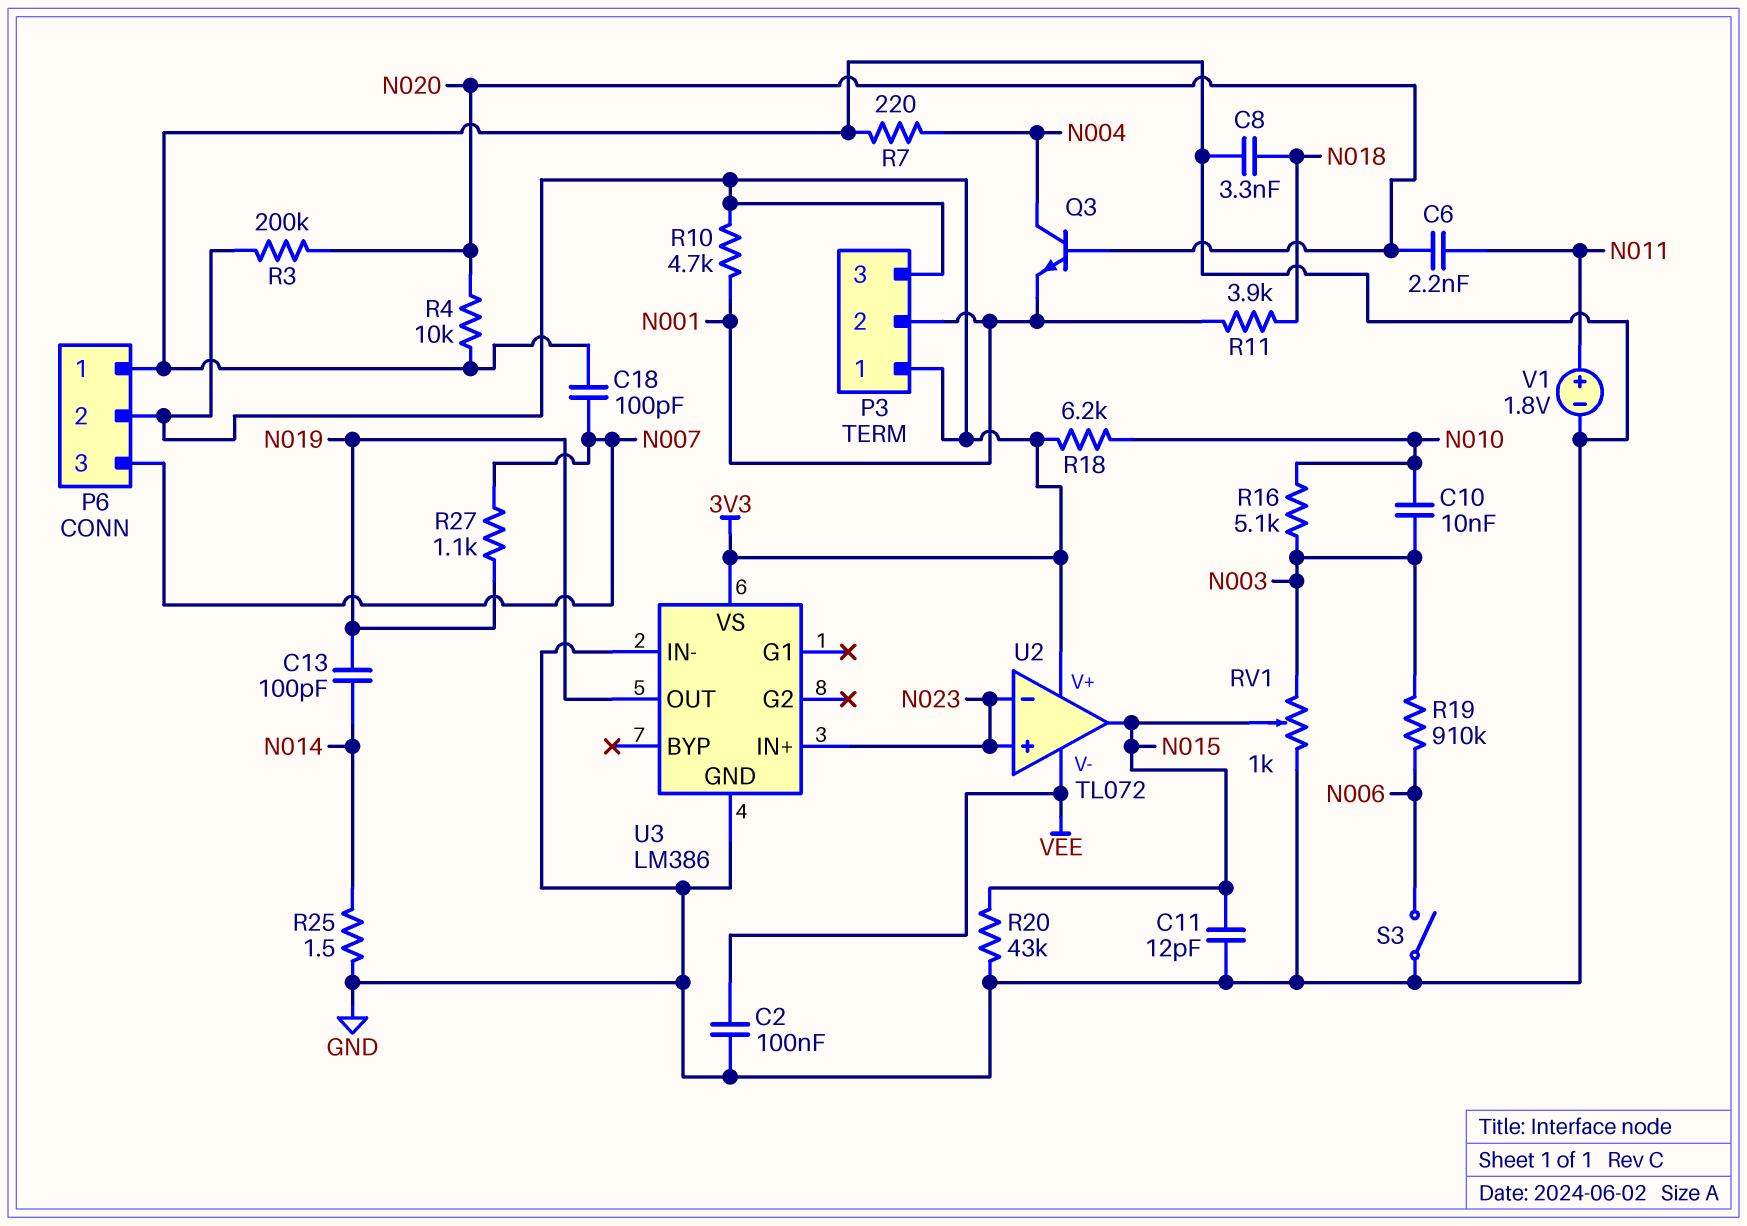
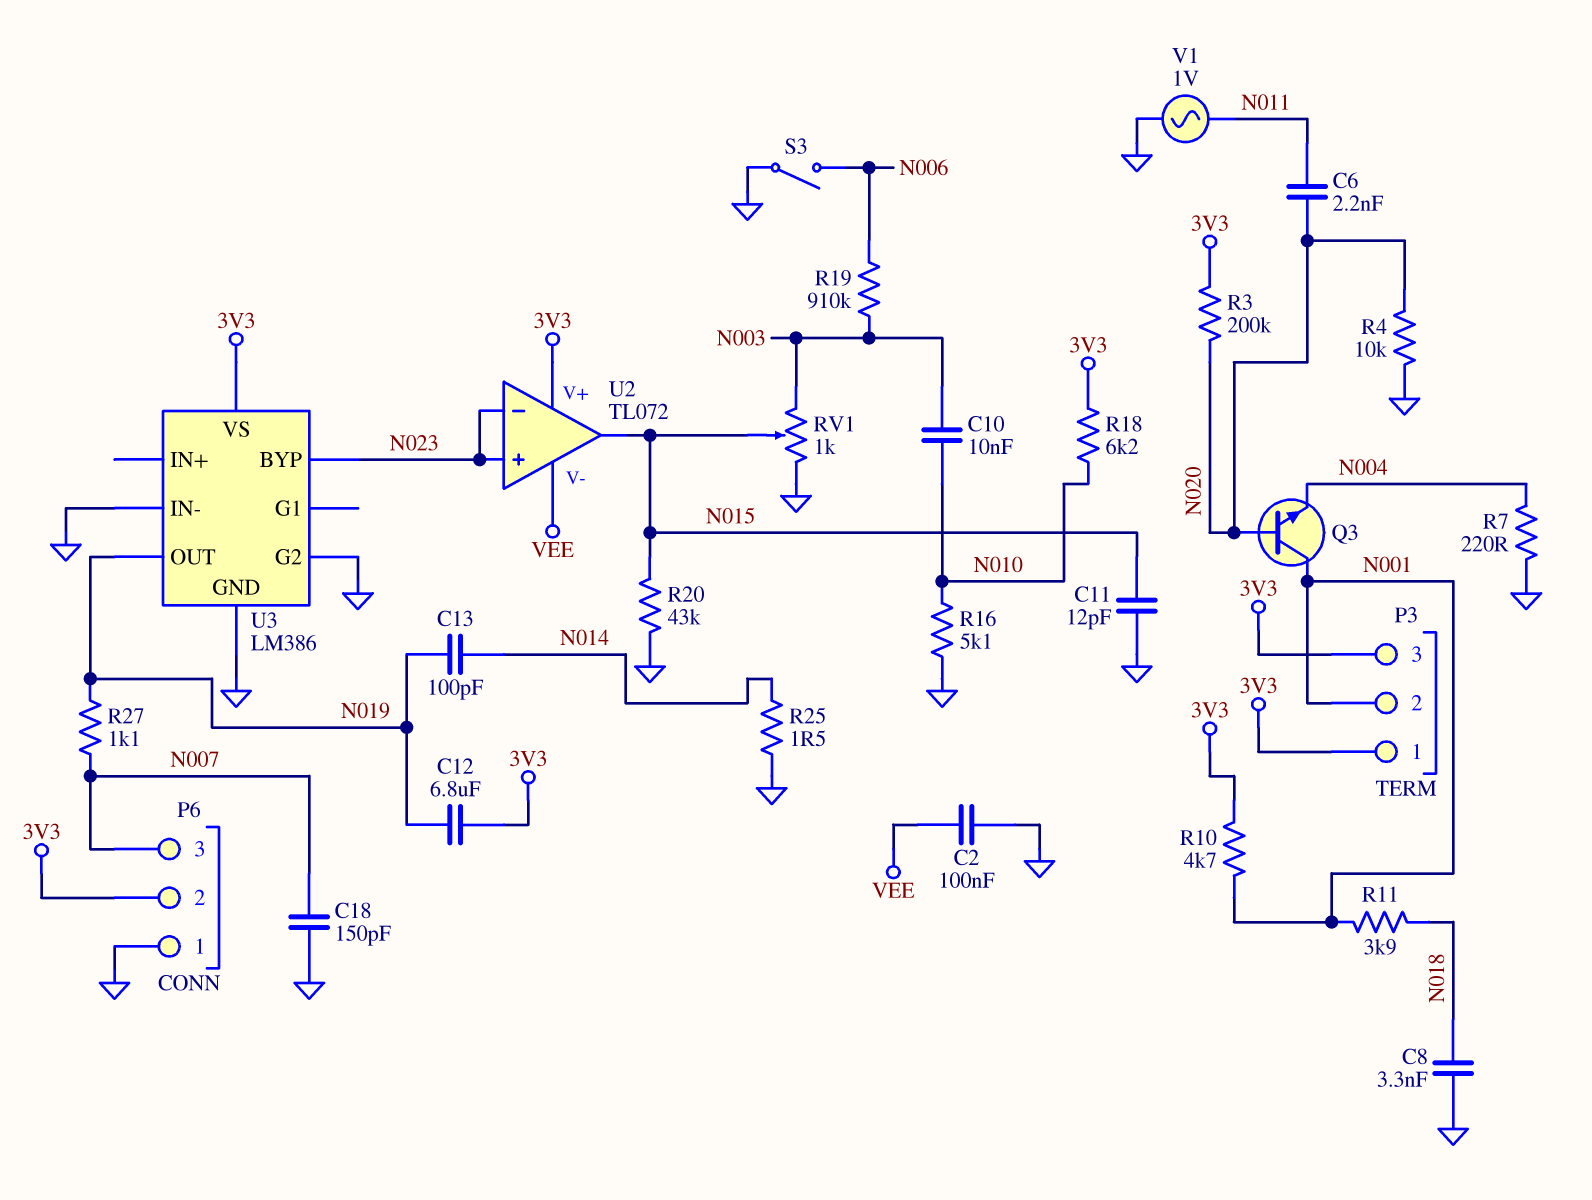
C12: none -> 6.8uF (3V3, N019)
C18: 100pF (GND, N007) -> 150pF (GND, N007)
Q3: NPN (B N020, C N004, E N001) -> NPN (B N020, C N001, E N004)
R16: 5.1k (N003, N010) -> 5.1k (GND, N010)
U3 pin BYP: none -> N023
U3 pin G2: none -> GND
U3 pin IN+: N023 -> none
V1: 1.8V (plus N011, minus GND) -> AC 1V (GND, N011)

